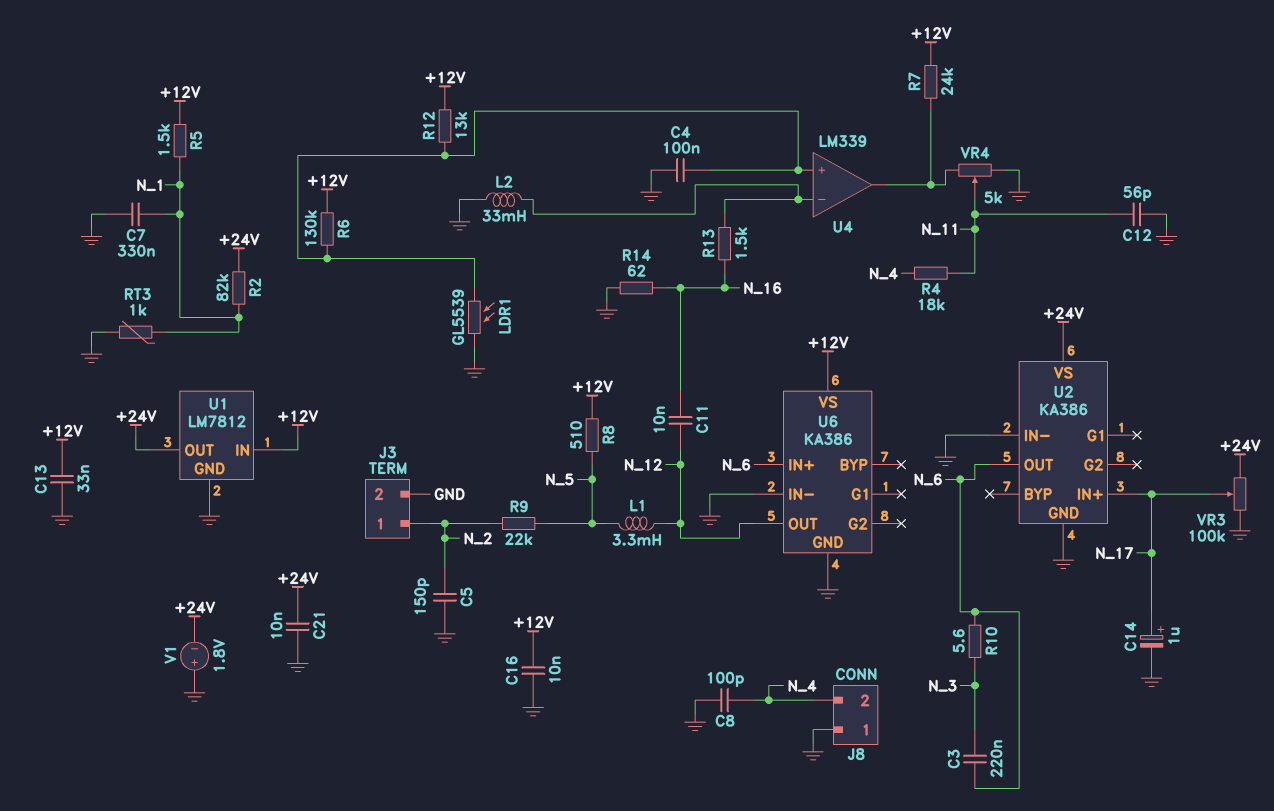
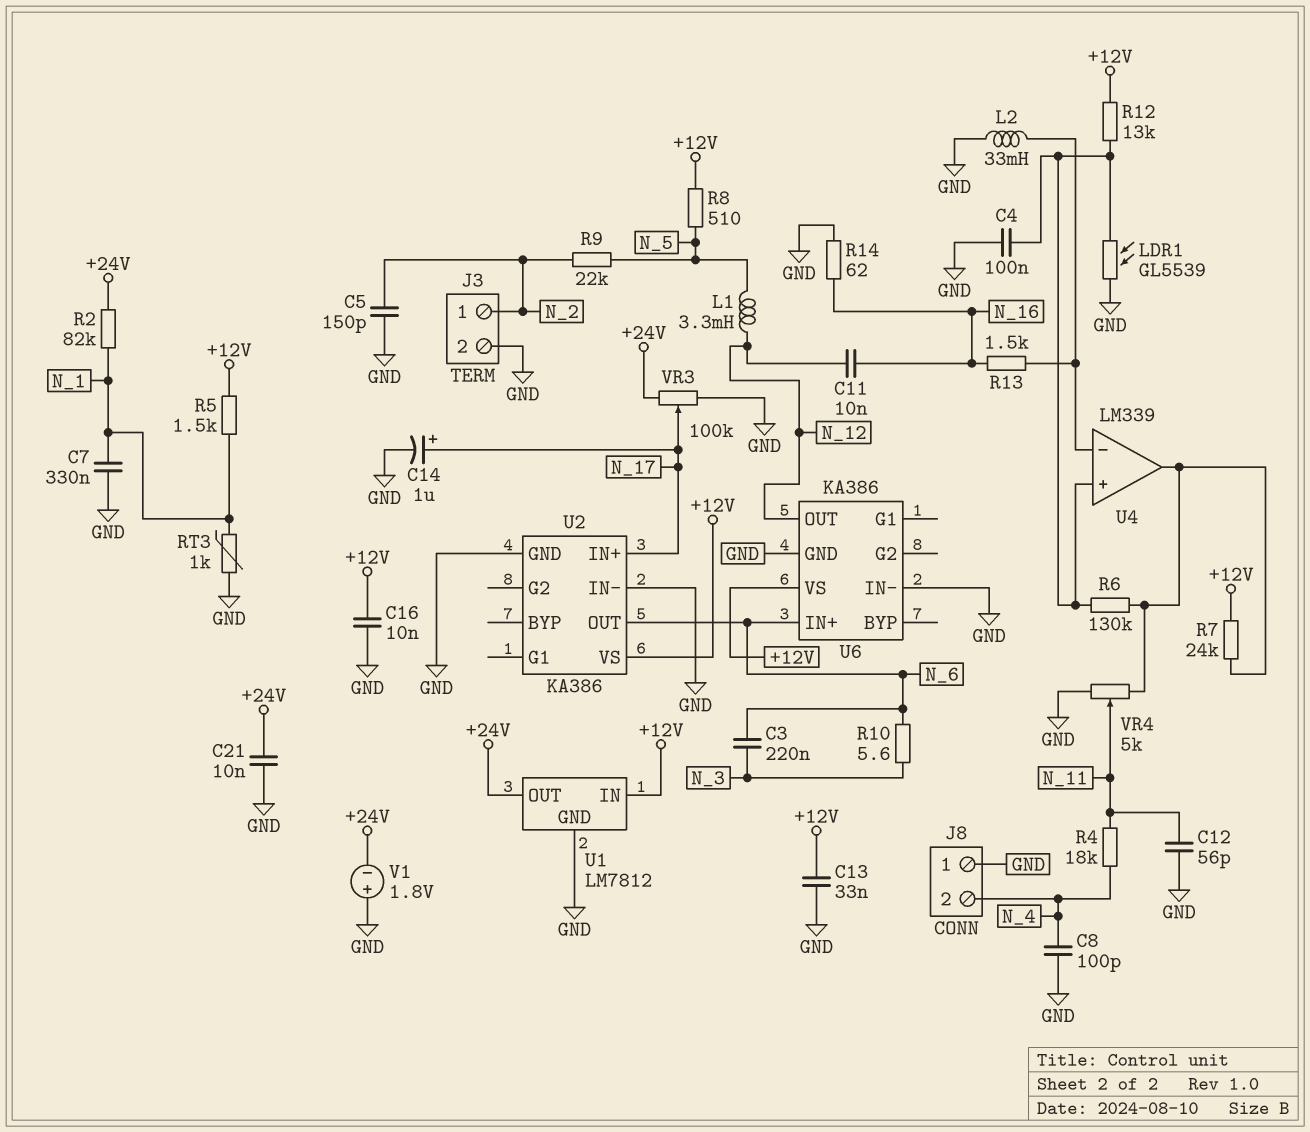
R6: 130k (+12V, U4/in+) -> 130k (U4/in+, U4/out)
U2 pin VS: +24V -> +12V

